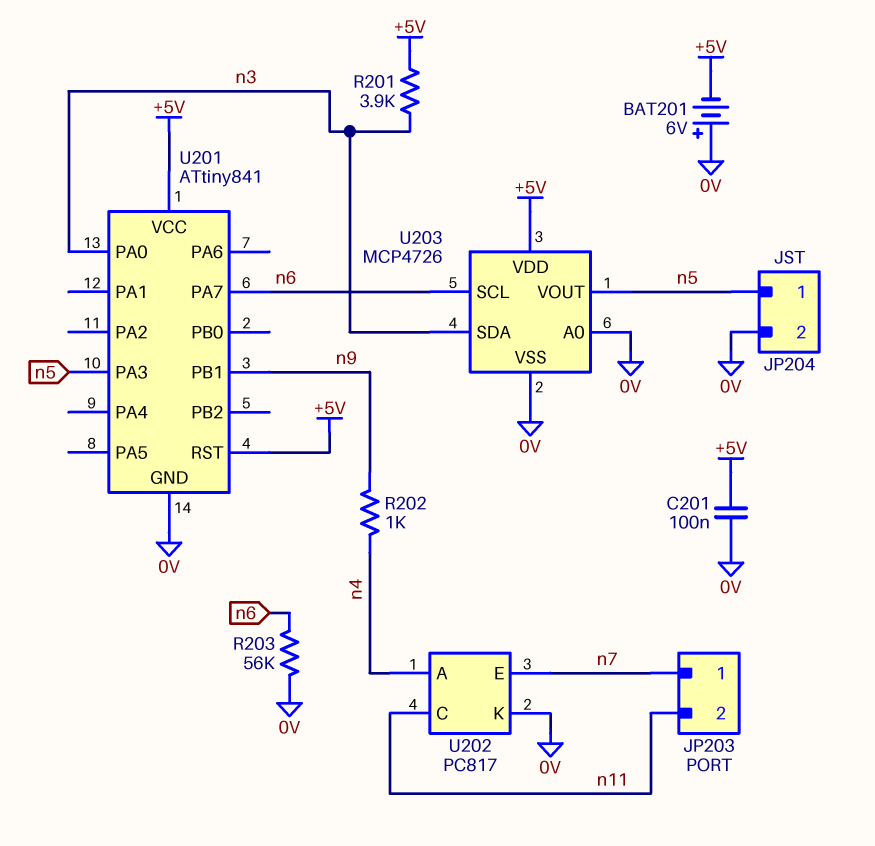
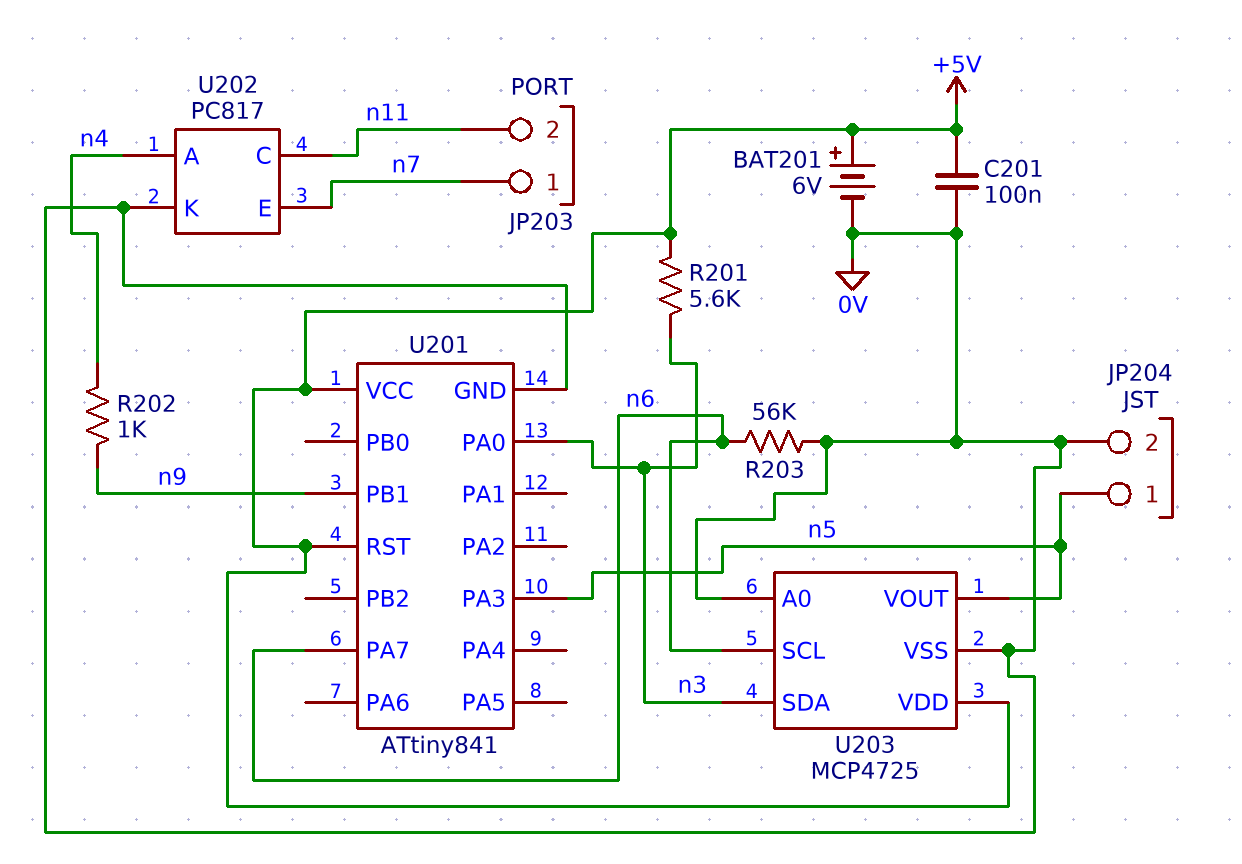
BAT201: 6V (plus 0V, minus +5V) -> 6V (plus +5V, minus 0V)
R201: 3.9k (+5V, n3) -> 5.6k (+5V, n3)
U203: MCP4726 -> MCP4725

